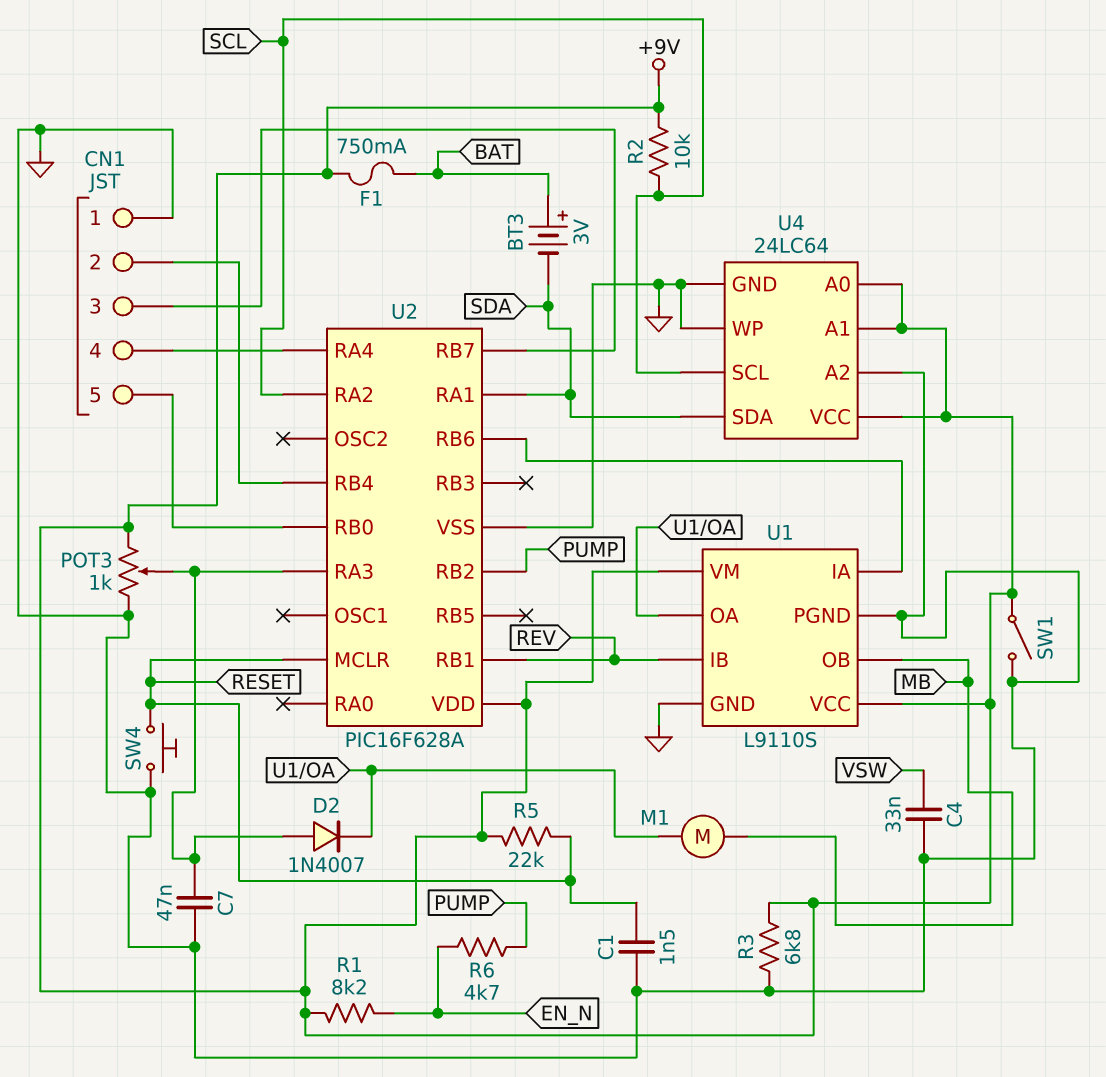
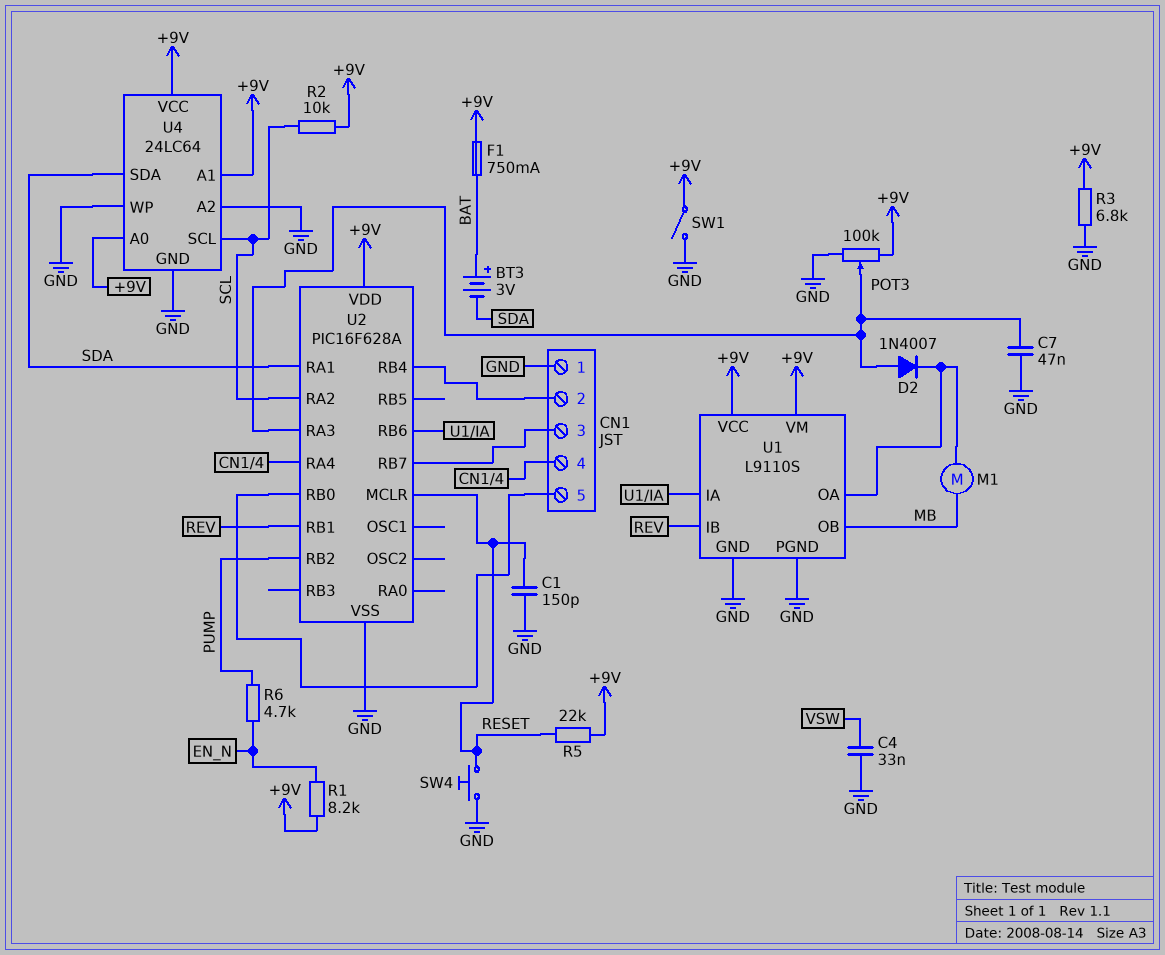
C1: 1.5nF (GND, RESET) -> 150pF (GND, RESET)
POT3: 1k (+9V, GND, wiper U2/RA3) -> 100k (+9V, GND, wiper U2/RA3)

